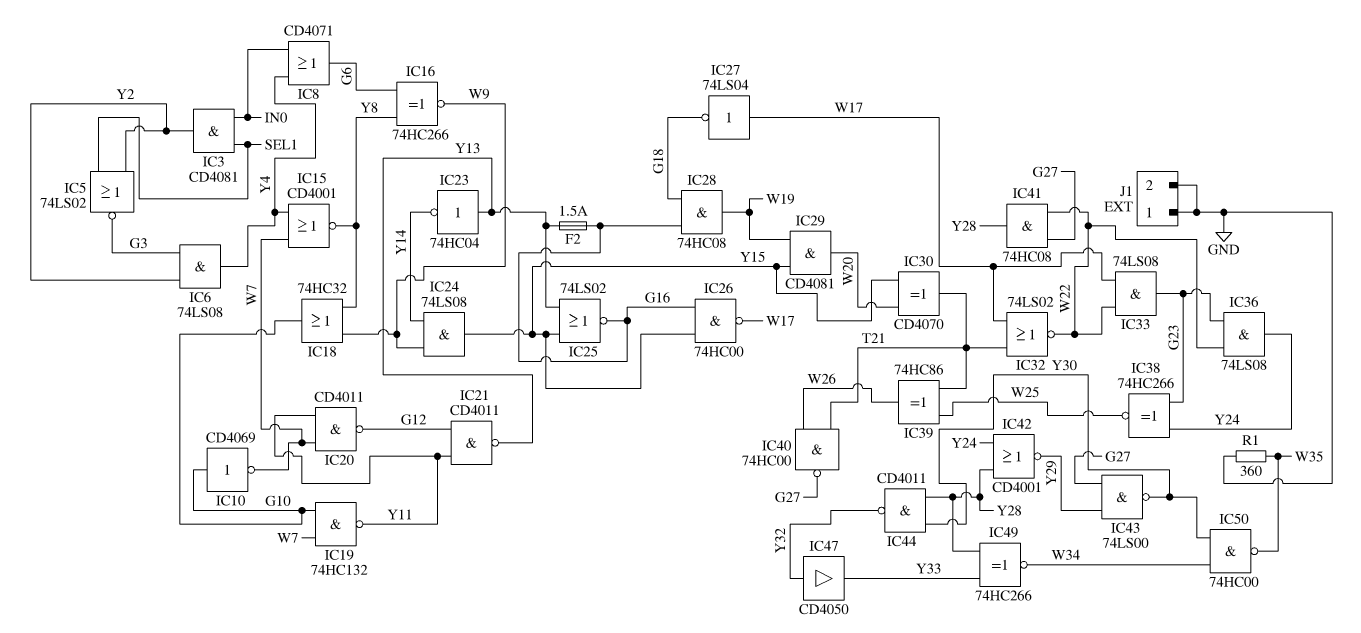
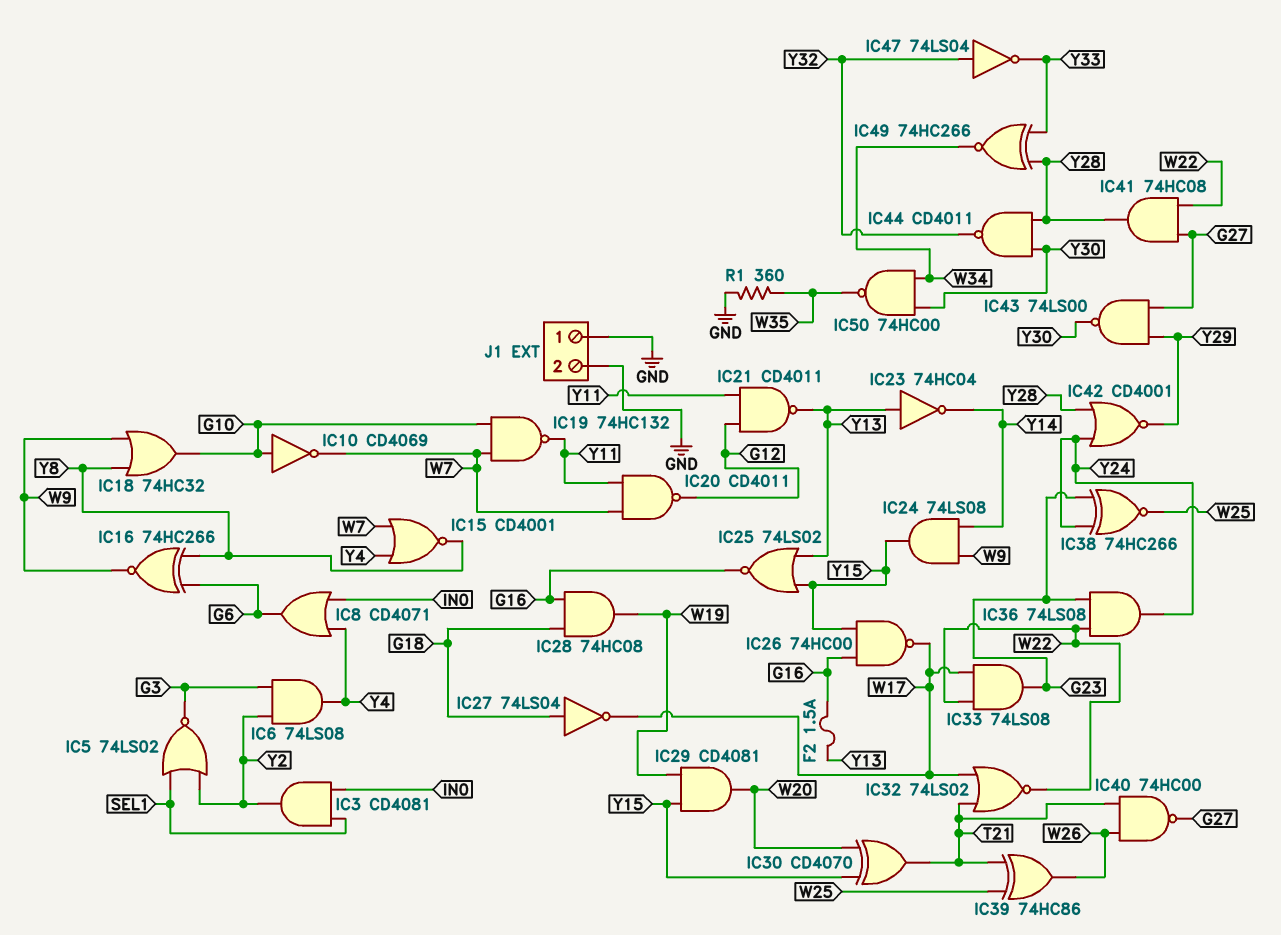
IC27: NOT 74LS04 (in W17, out G18) -> NOT 74LS04 (in G18, out W17)
IC47: buffer CD4050 (in Y32, out Y33) -> NOT 74LS04 (in Y32, out Y33)

